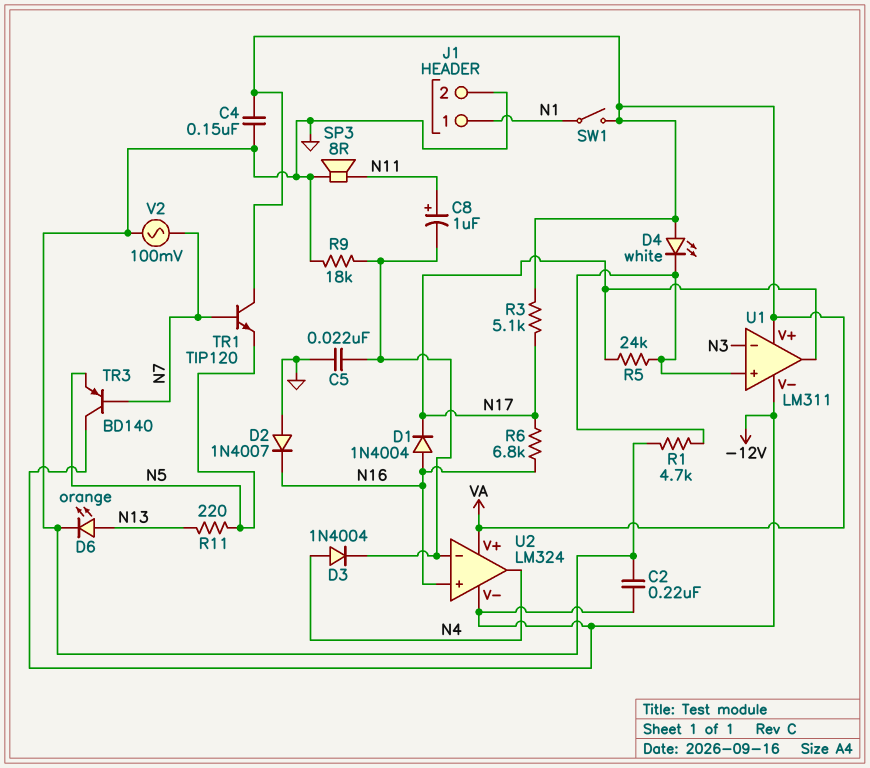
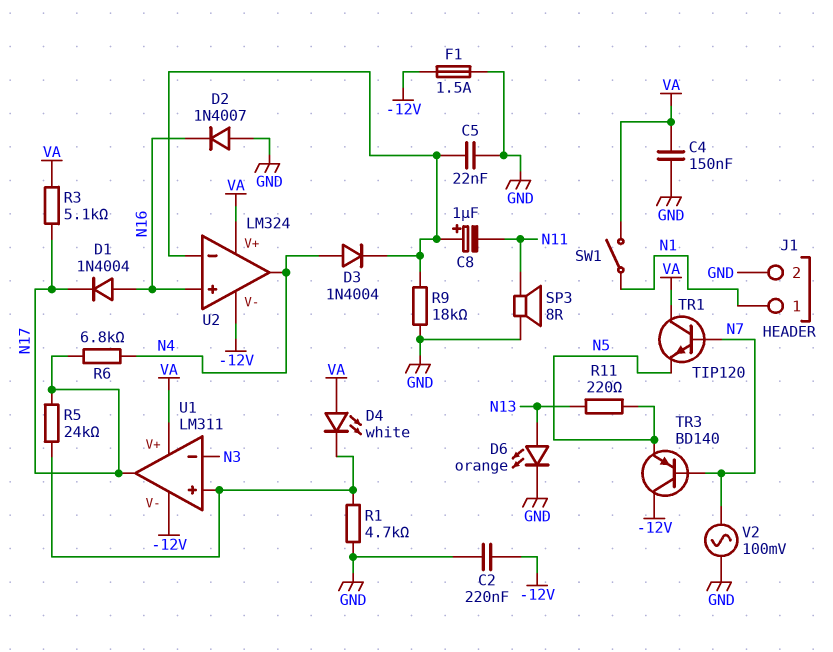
C8: 1uF (plus N11, minus U2/in-) -> 1uF (plus U2/in-, minus N11)
F1: none -> 1.5A (-12V, GND)
R6: 6.8k (N16, N17) -> 6.8k (N4, N17)

